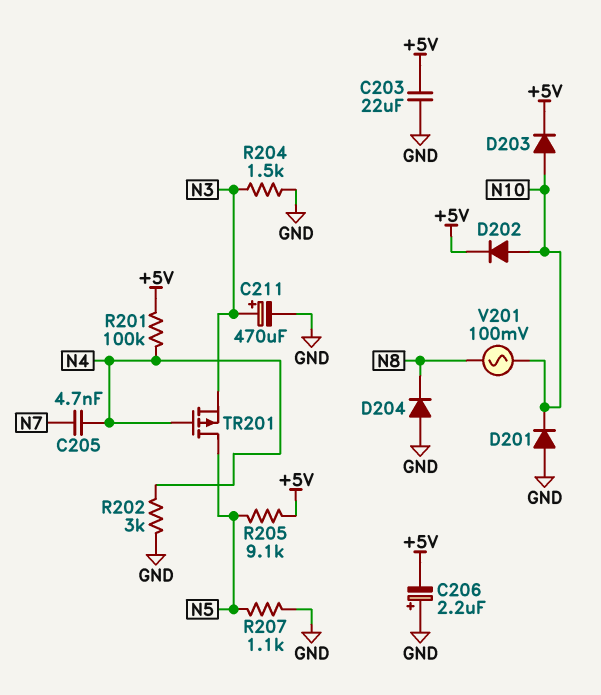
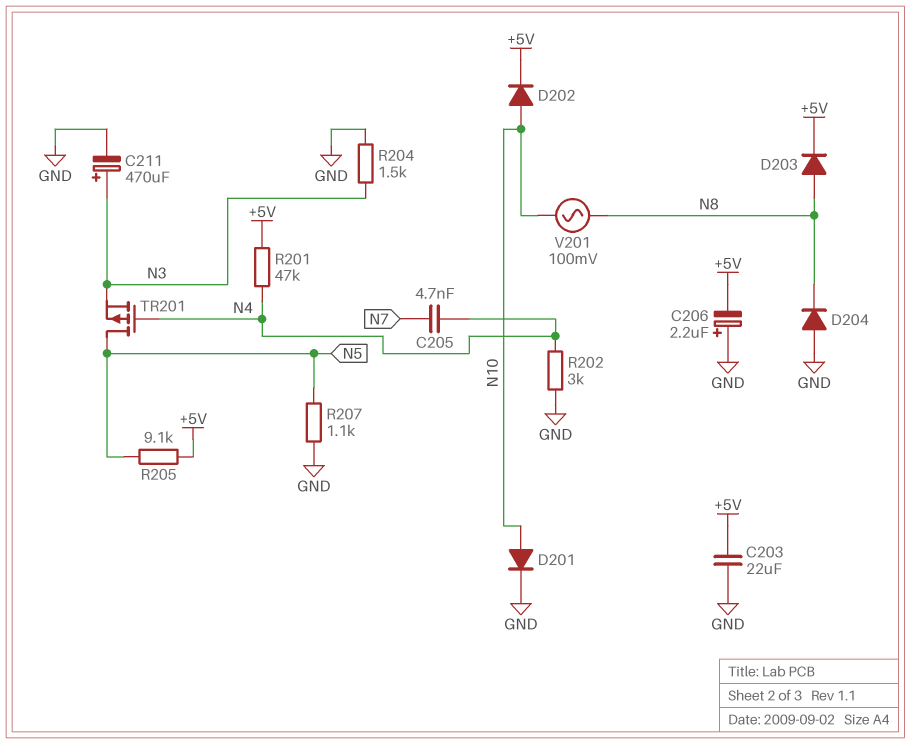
D201: diode (A GND, K N10) -> diode (A N10, K GND)
D203: diode (A N10, K +5V) -> diode (A N8, K +5V)
R201: 100k (+5V, N4) -> 47k (+5V, N4)

